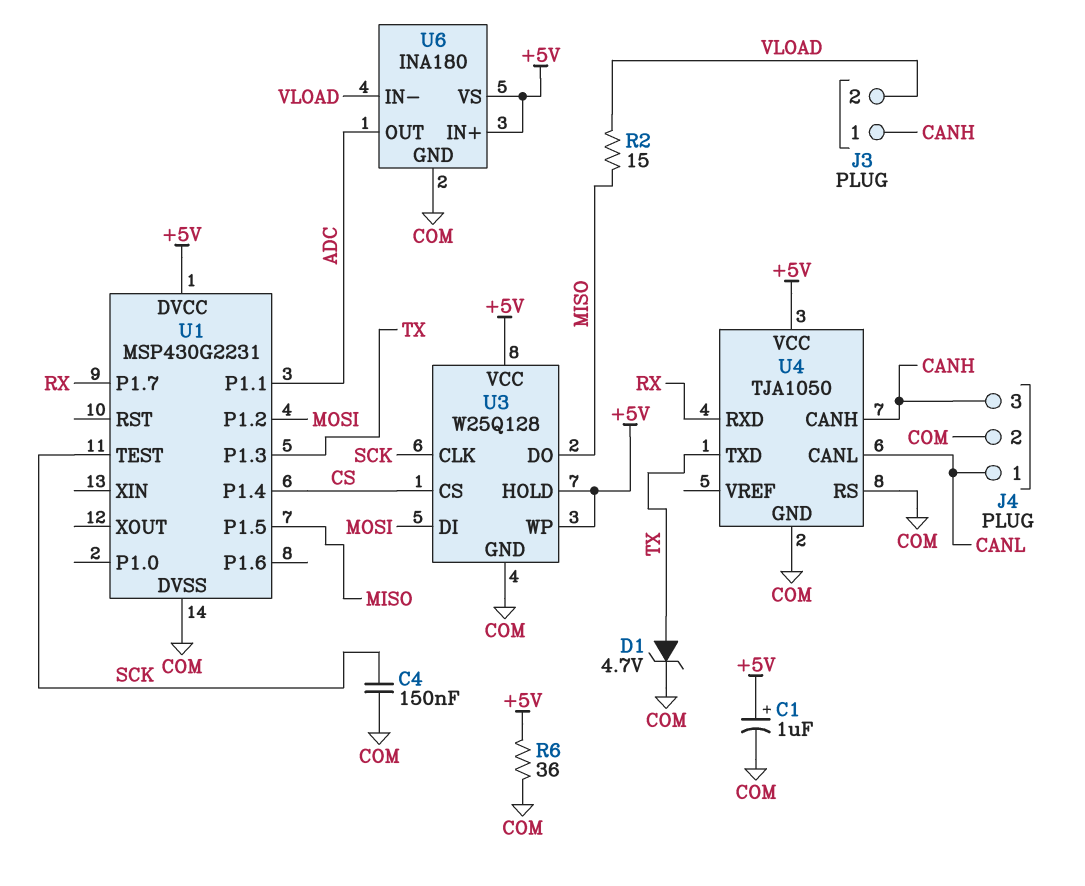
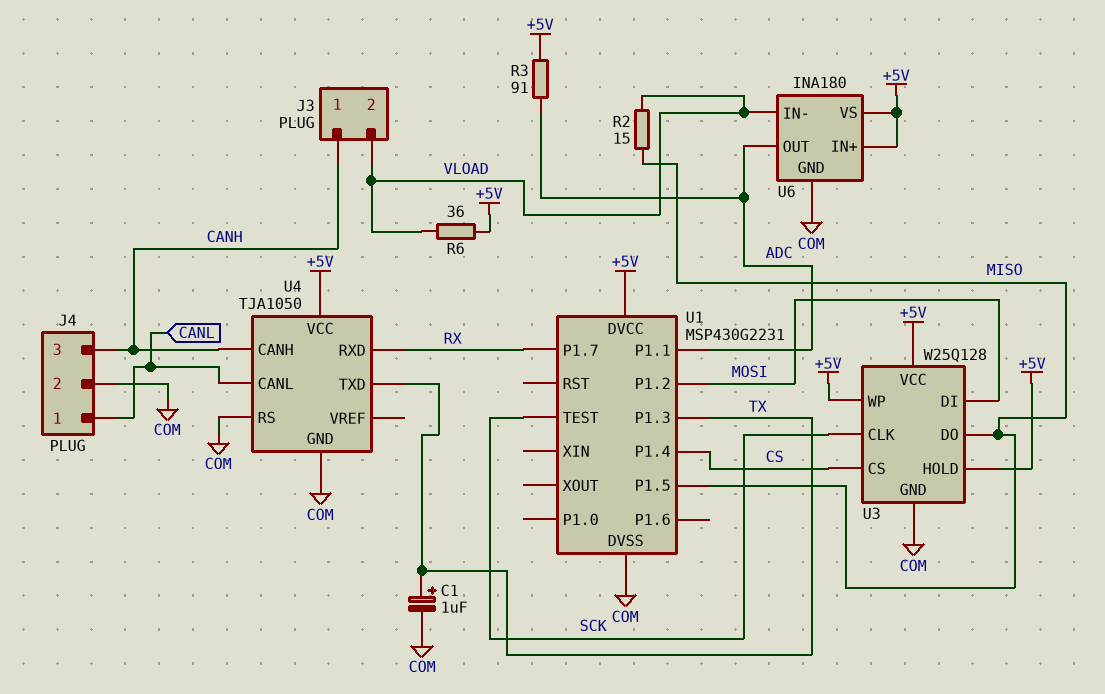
C1: 1uF (plus +5V, minus COM) -> 1uF (plus TX, minus COM)
C4: 150nF (COM, SCK) -> none
D1: zener 4.7V (A TX, K COM) -> none
R3: none -> 91 (+5V, ADC)
R6: 36 (+5V, COM) -> 36 (+5V, VLOAD)

